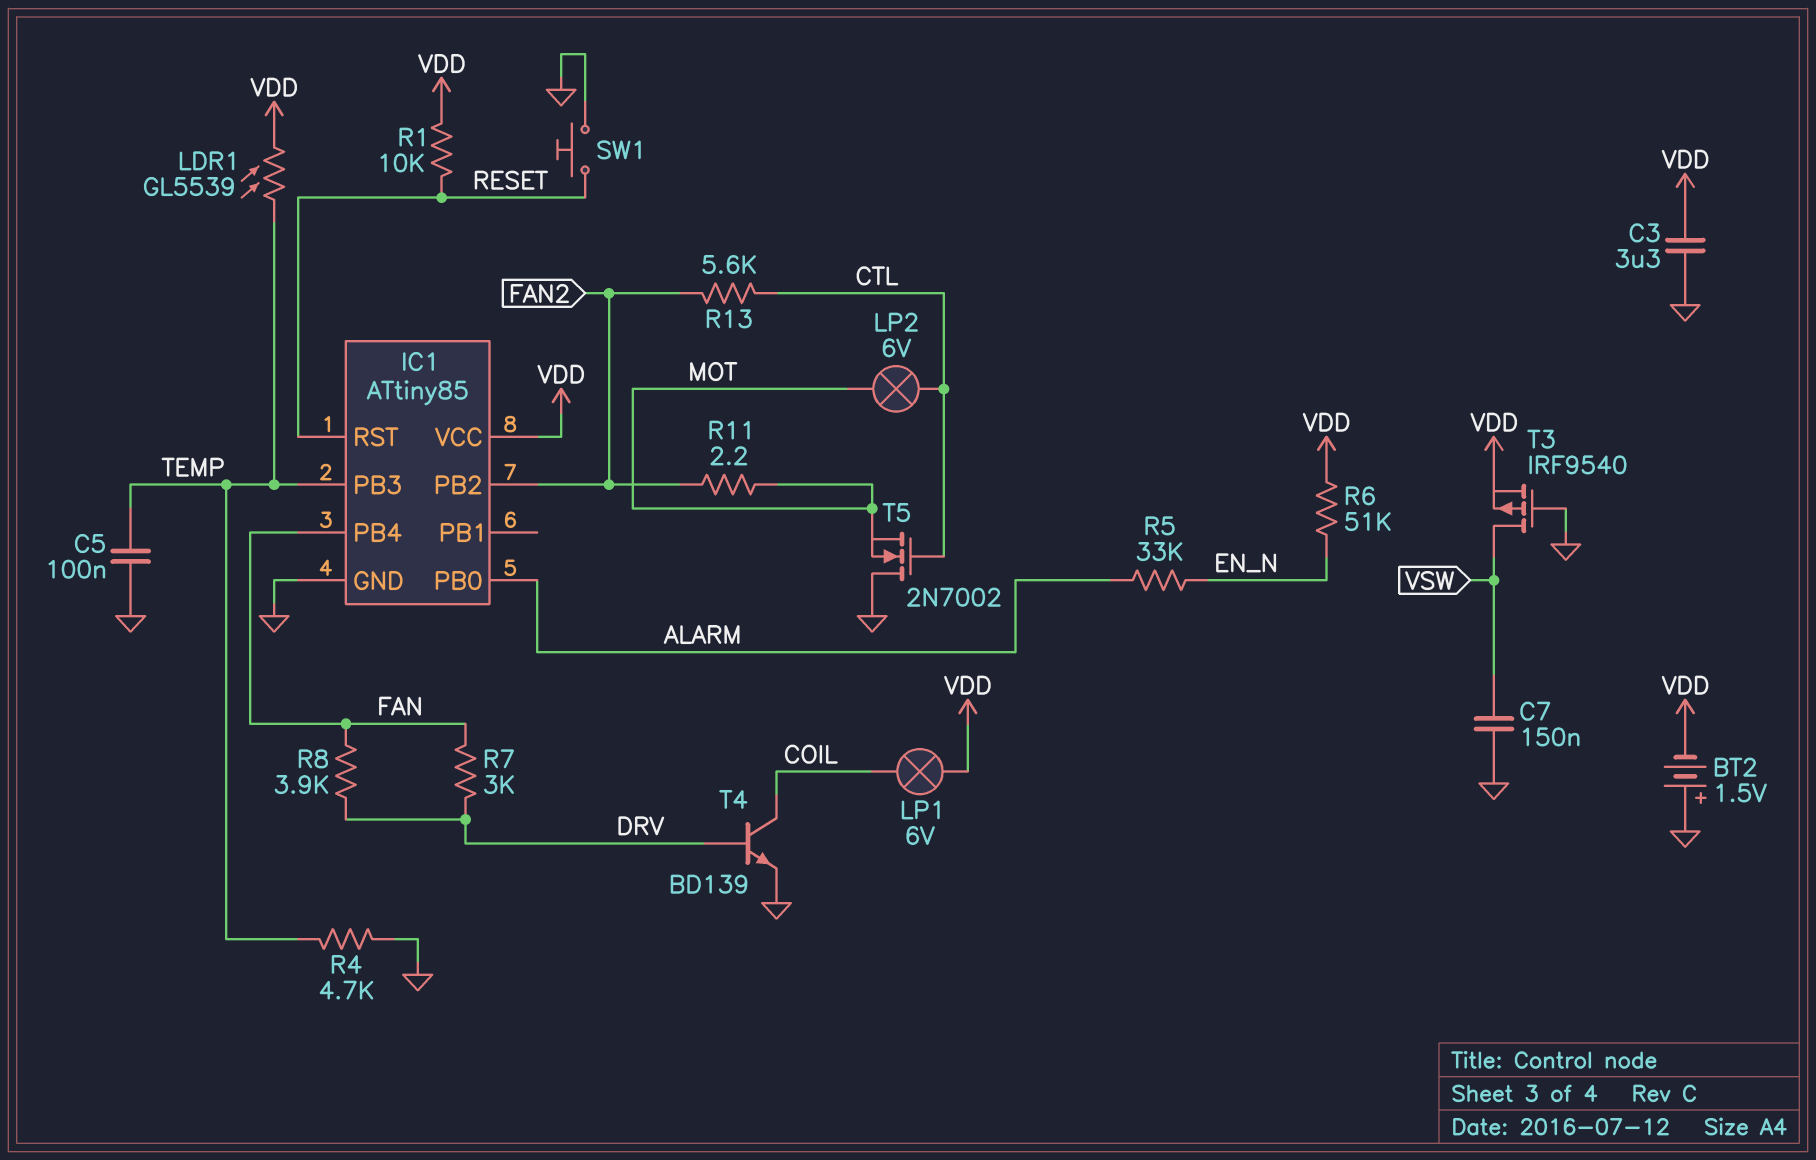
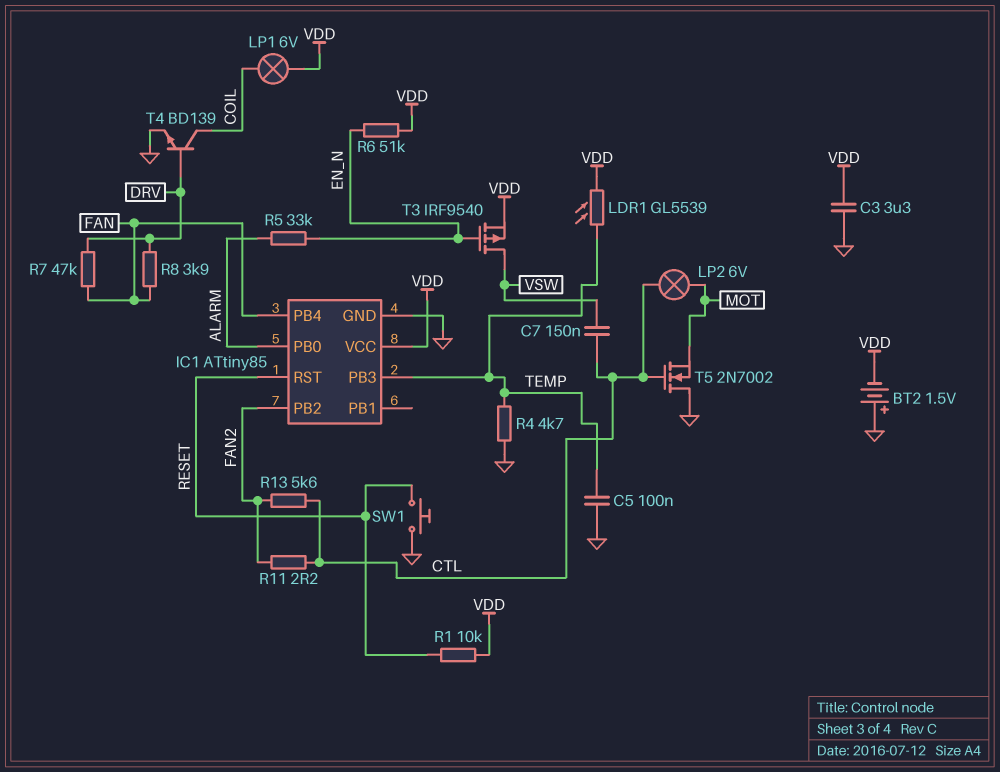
C7: 150nF (GND, VSW) -> 150nF (CTL, VSW)
R7: 3k (DRV, FAN) -> 47k (DRV, FAN)
R11: 2.2 (FAN2, MOT) -> 2.2 (CTL, FAN2)
T3: PMOS IRF9540 (G GND, D VSW, S VDD) -> PMOS IRF9540 (G EN_N, D VSW, S VDD)

